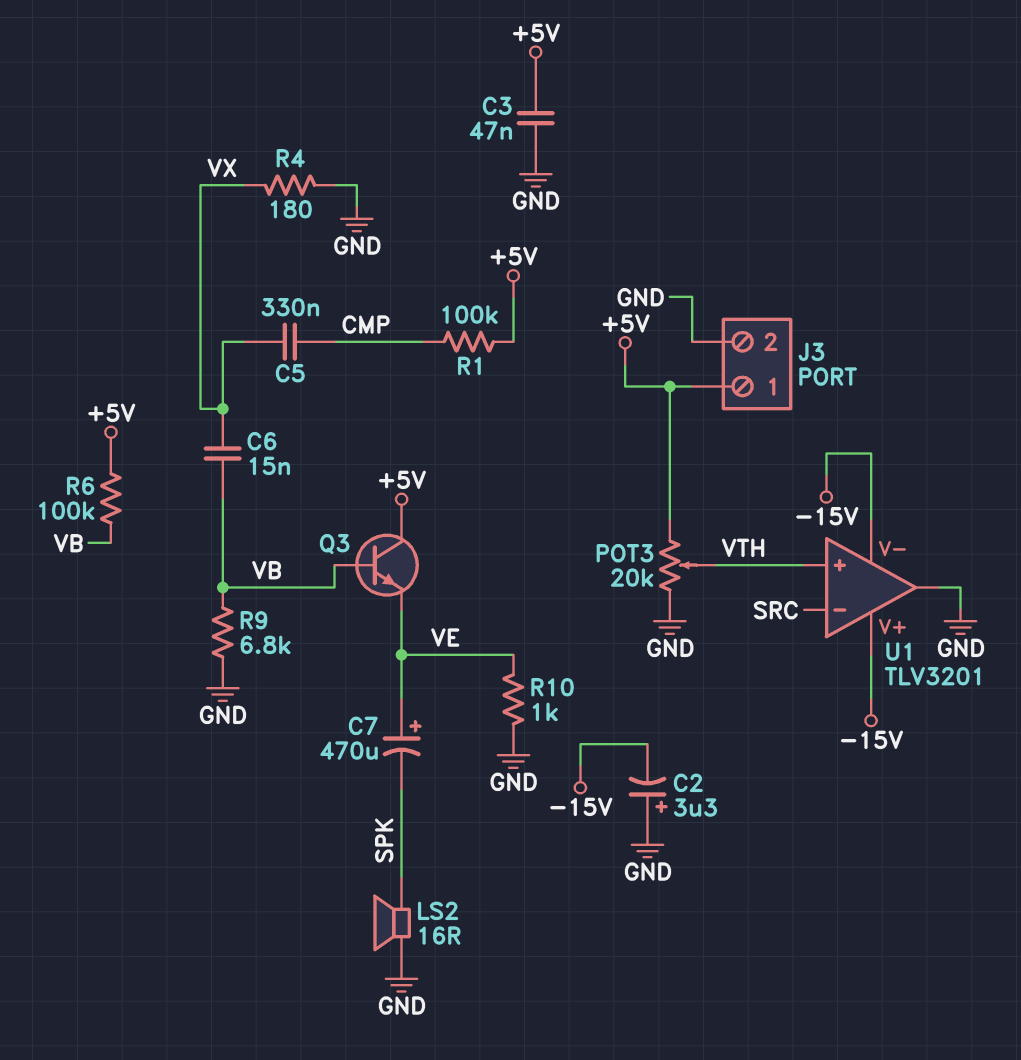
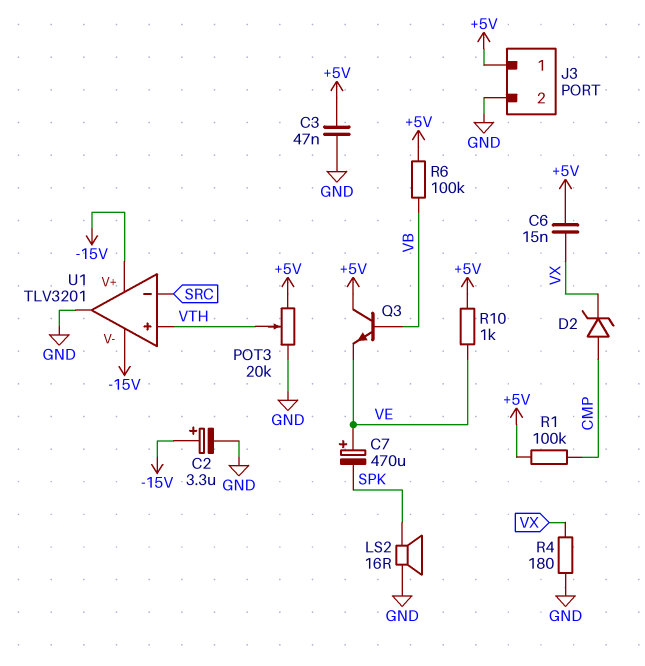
C2: 3.3uF (plus GND, minus -15V) -> 3.3uF (plus -15V, minus GND)
C5: 330nF (CMP, VX) -> none
C6: 15nF (VB, VX) -> 15nF (+5V, VX)
D2: none -> zener (A CMP, K VX)
R9: 6.8k (GND, VB) -> none
R10: 1k (GND, VE) -> 1k (+5V, VE)

